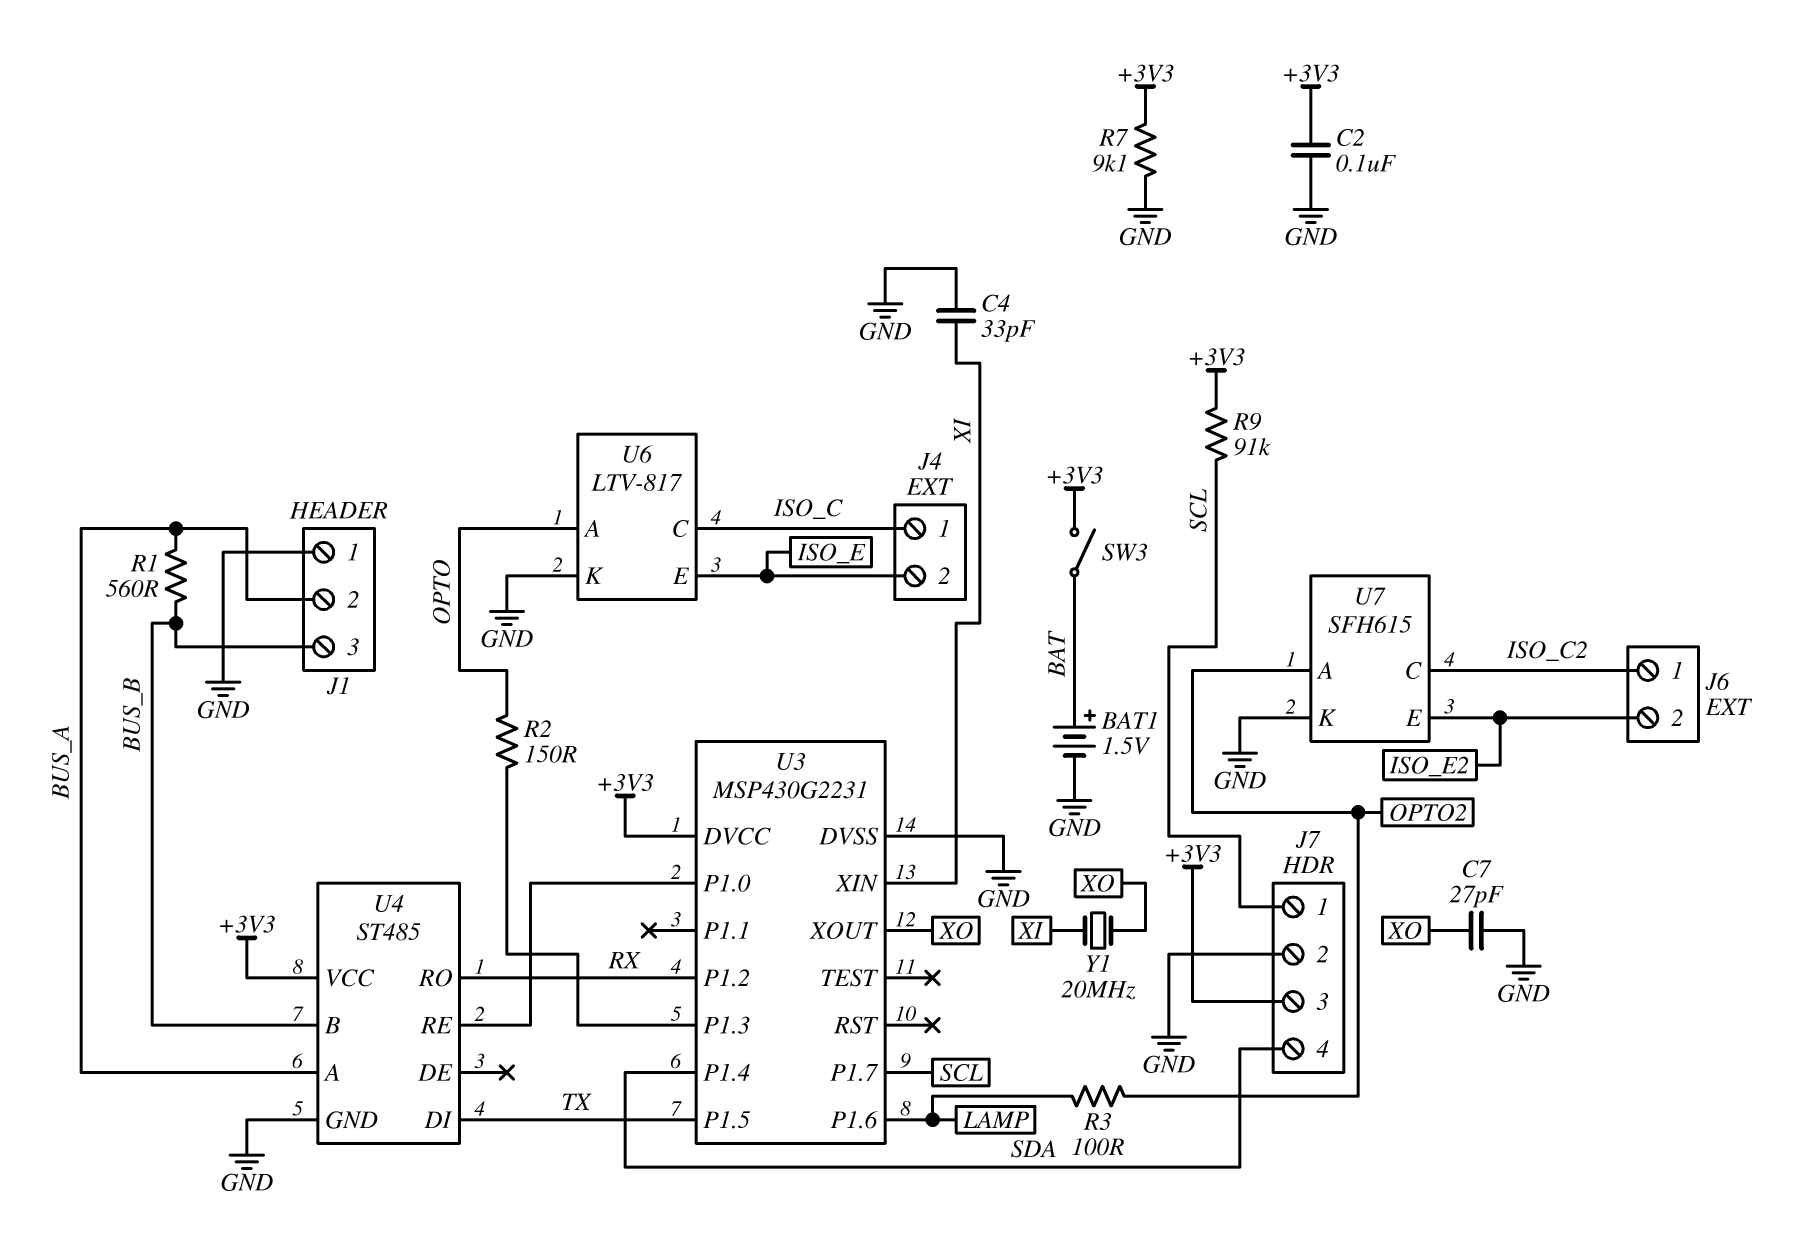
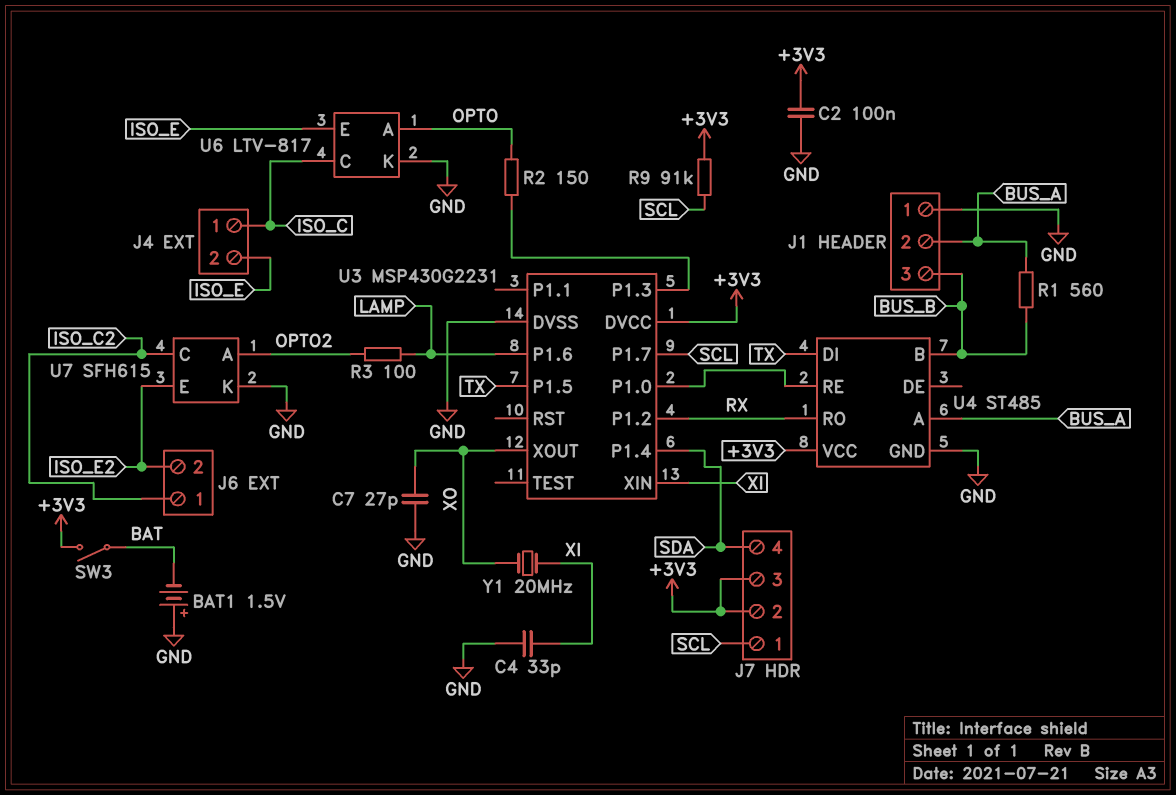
BAT1: 1.5V (plus BAT, minus GND) -> 1.5V (plus GND, minus BAT)
J7 pin 2: GND -> +3V3
R7: 9.1k (+3V3, GND) -> none

